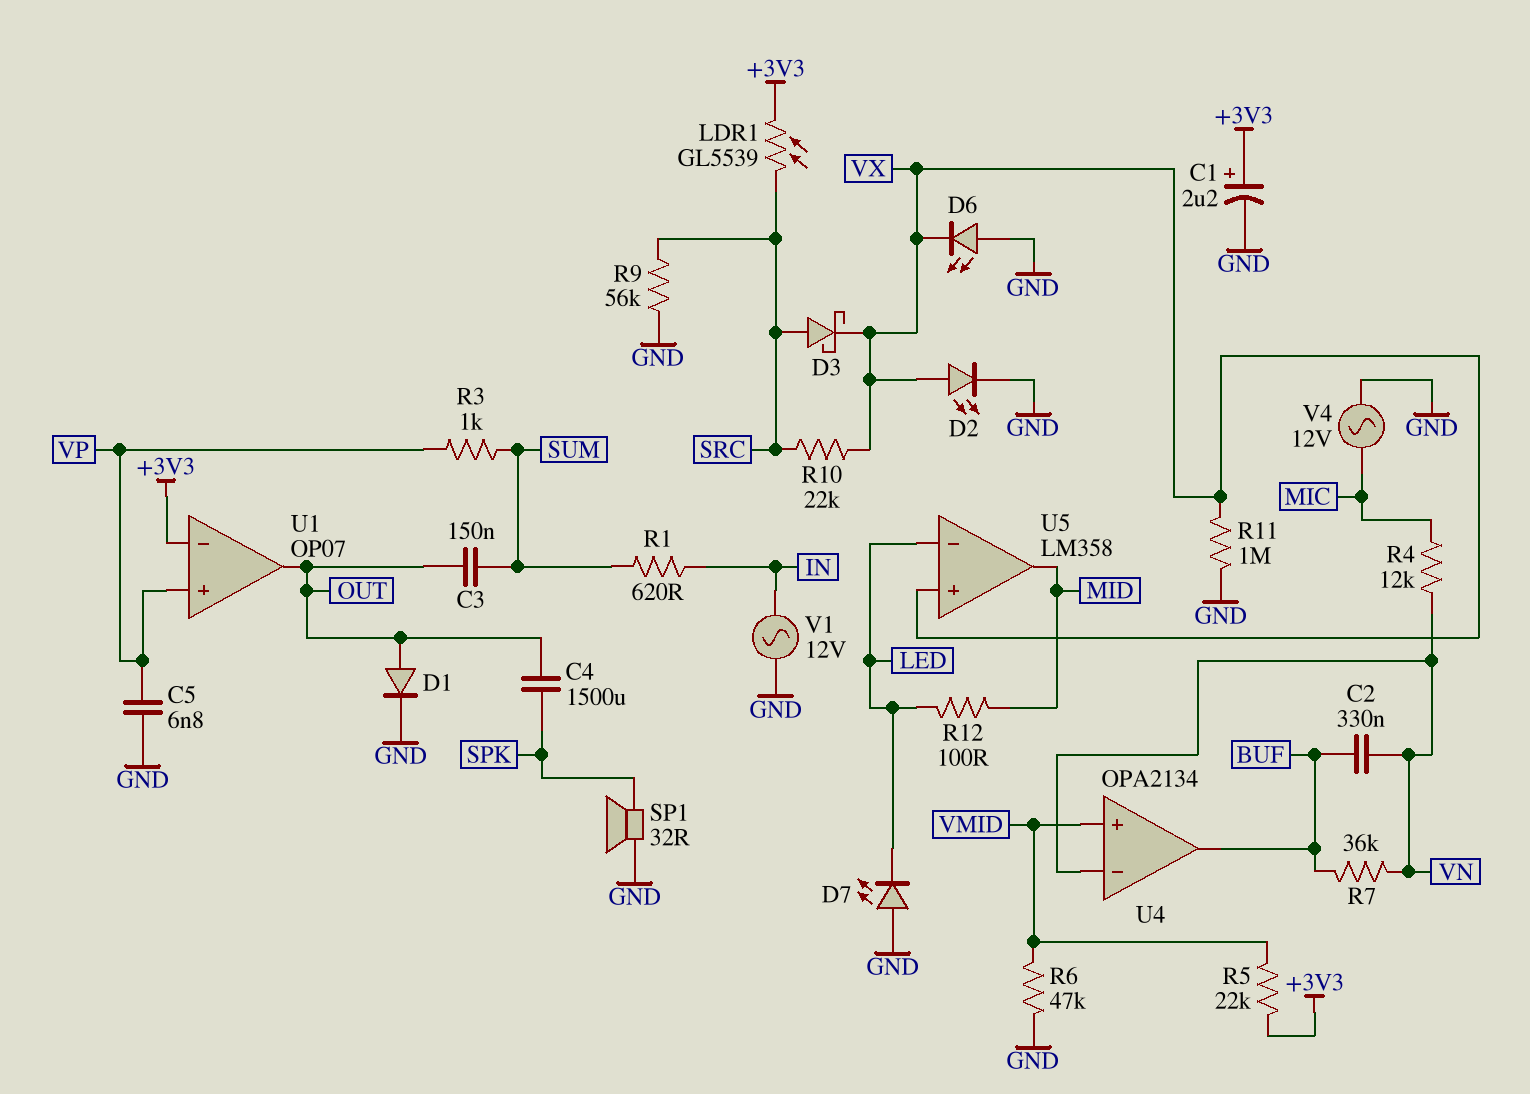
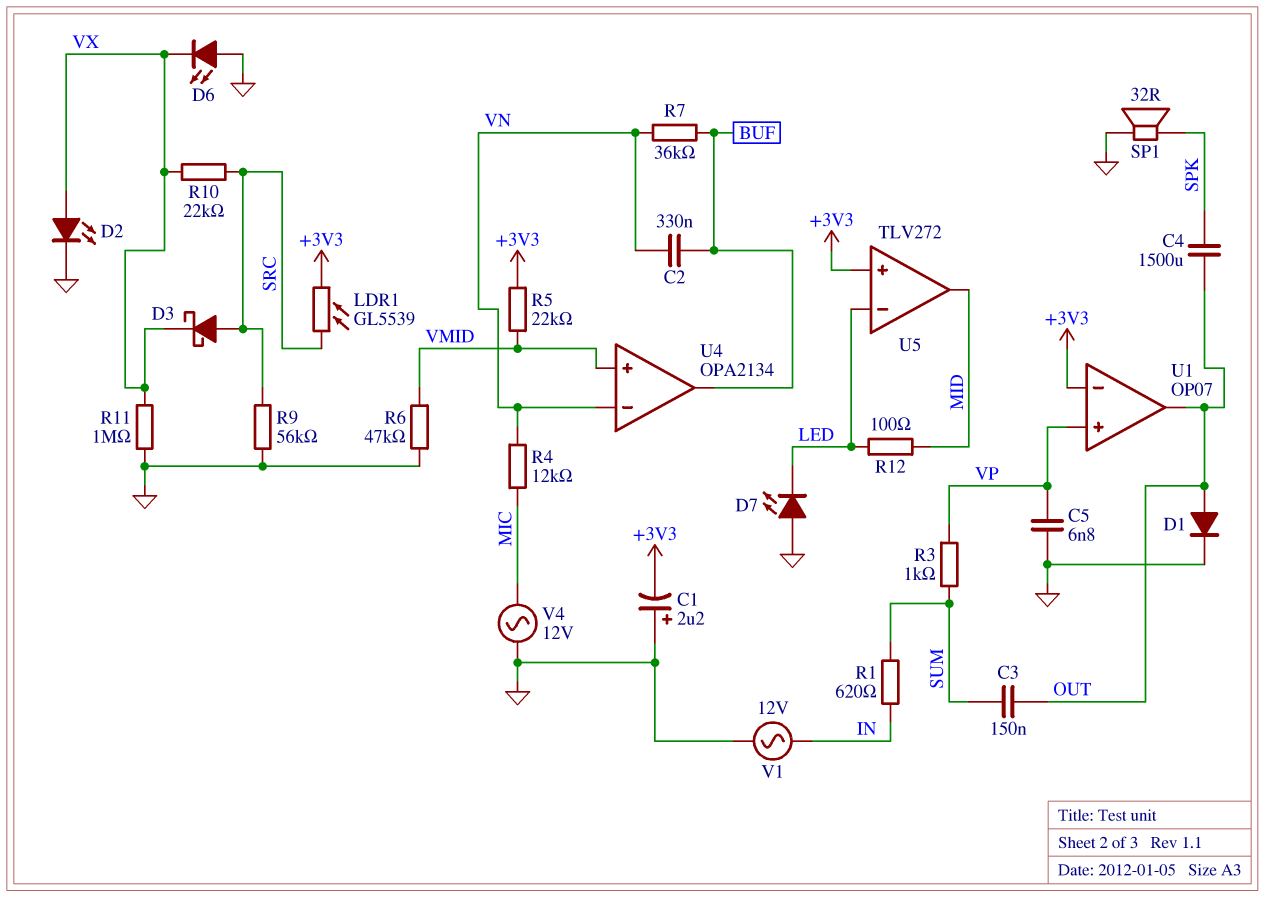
C1: 2.2uF (plus +3V3, minus GND) -> 2.2uF (plus GND, minus +3V3)
U5: LM358 -> TLV272
U5 pin in+: VX -> +3V3

